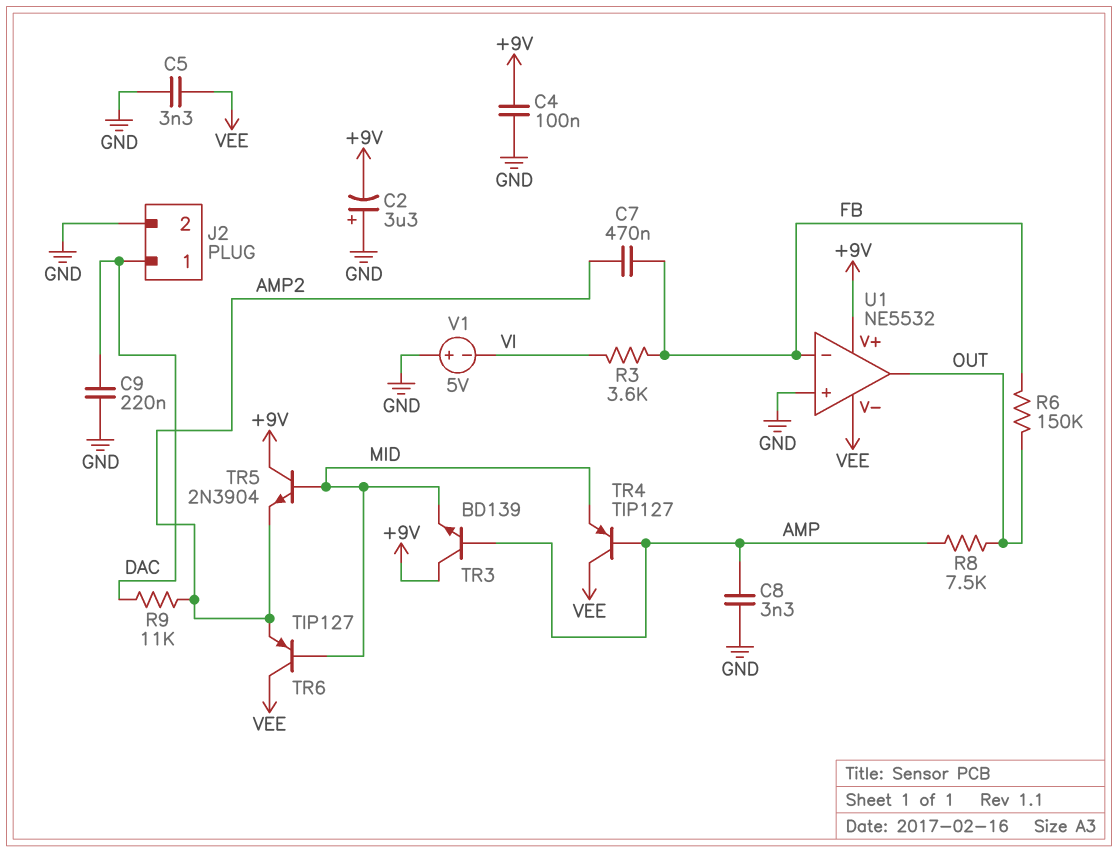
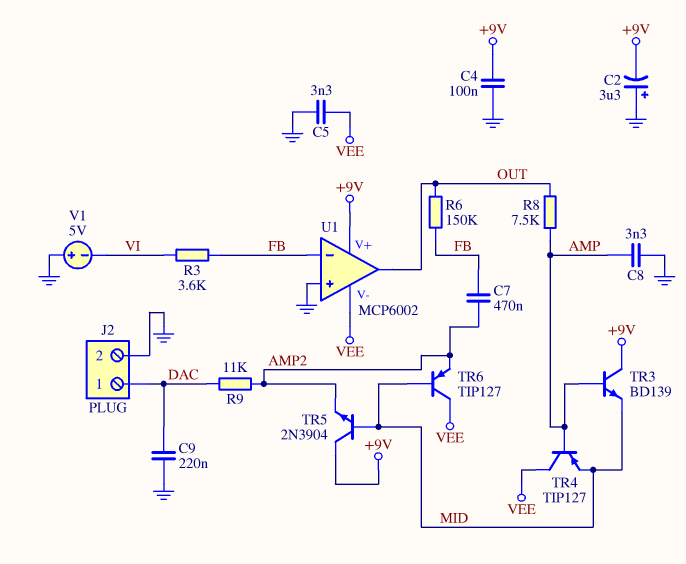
U1: NE5532 -> MCP6002

